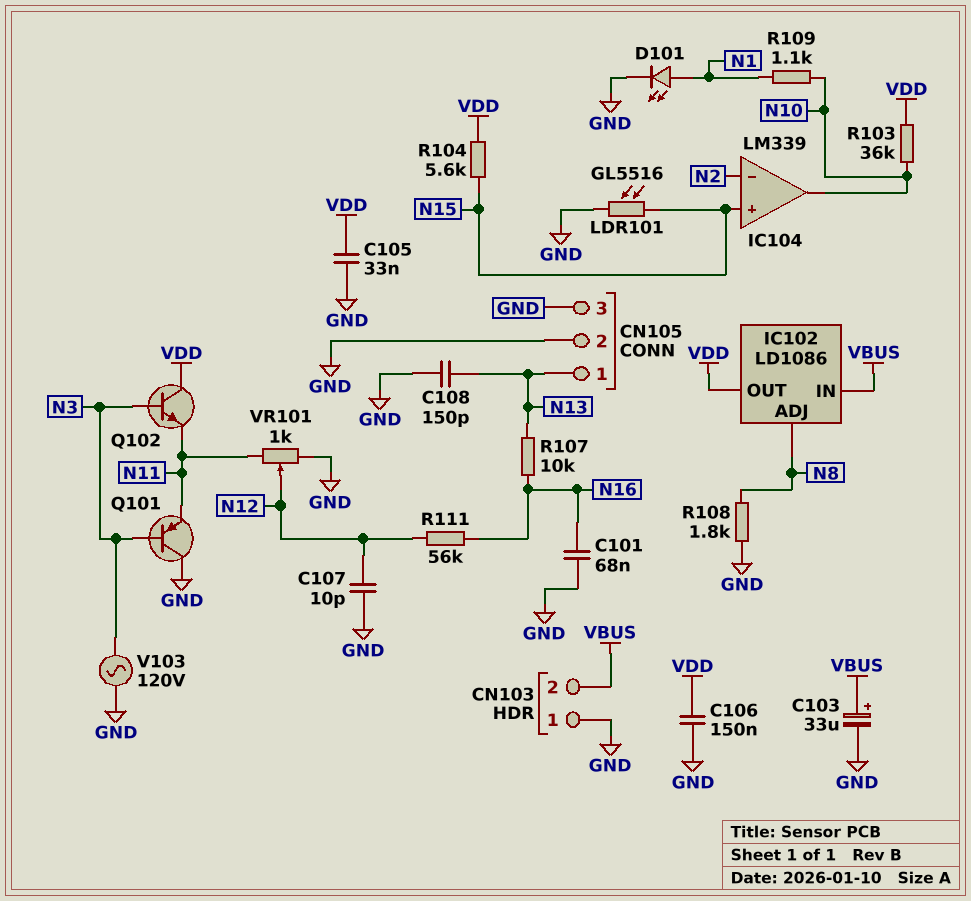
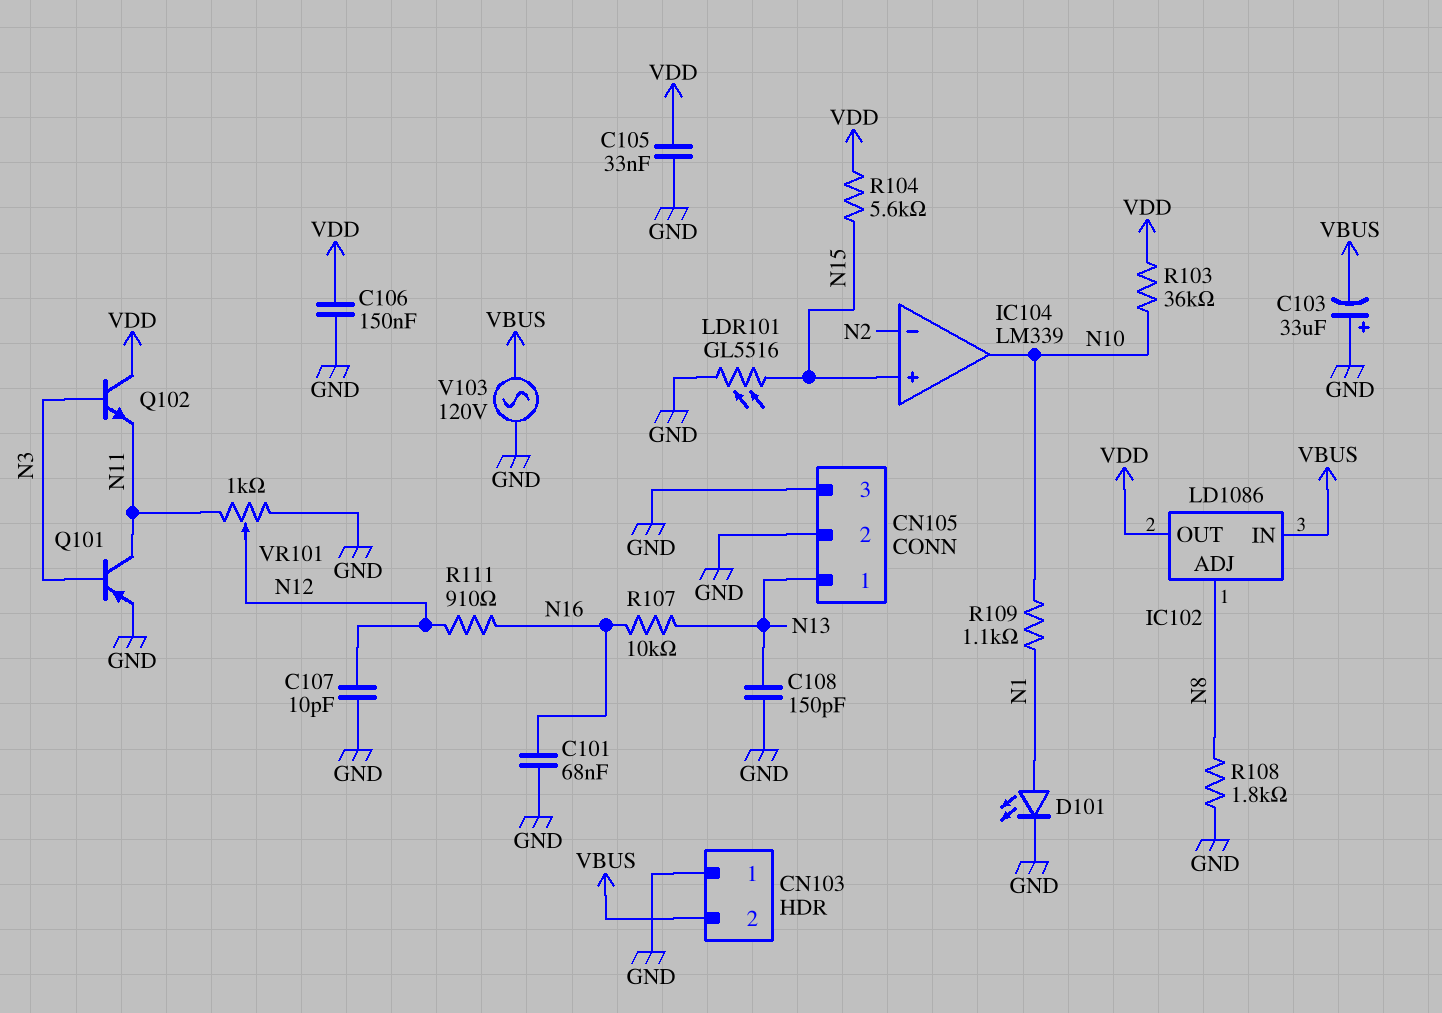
C103: 33uF (plus VBUS, minus GND) -> 33uF (plus GND, minus VBUS)
Q101: PNP (B N3, C GND, E N11) -> PNP (B N3, C N11, E GND)
R111: 56k (N12, N16) -> 910 (N12, N16)
V103: AC 120V (GND, N3) -> AC 120V (GND, VBUS)

